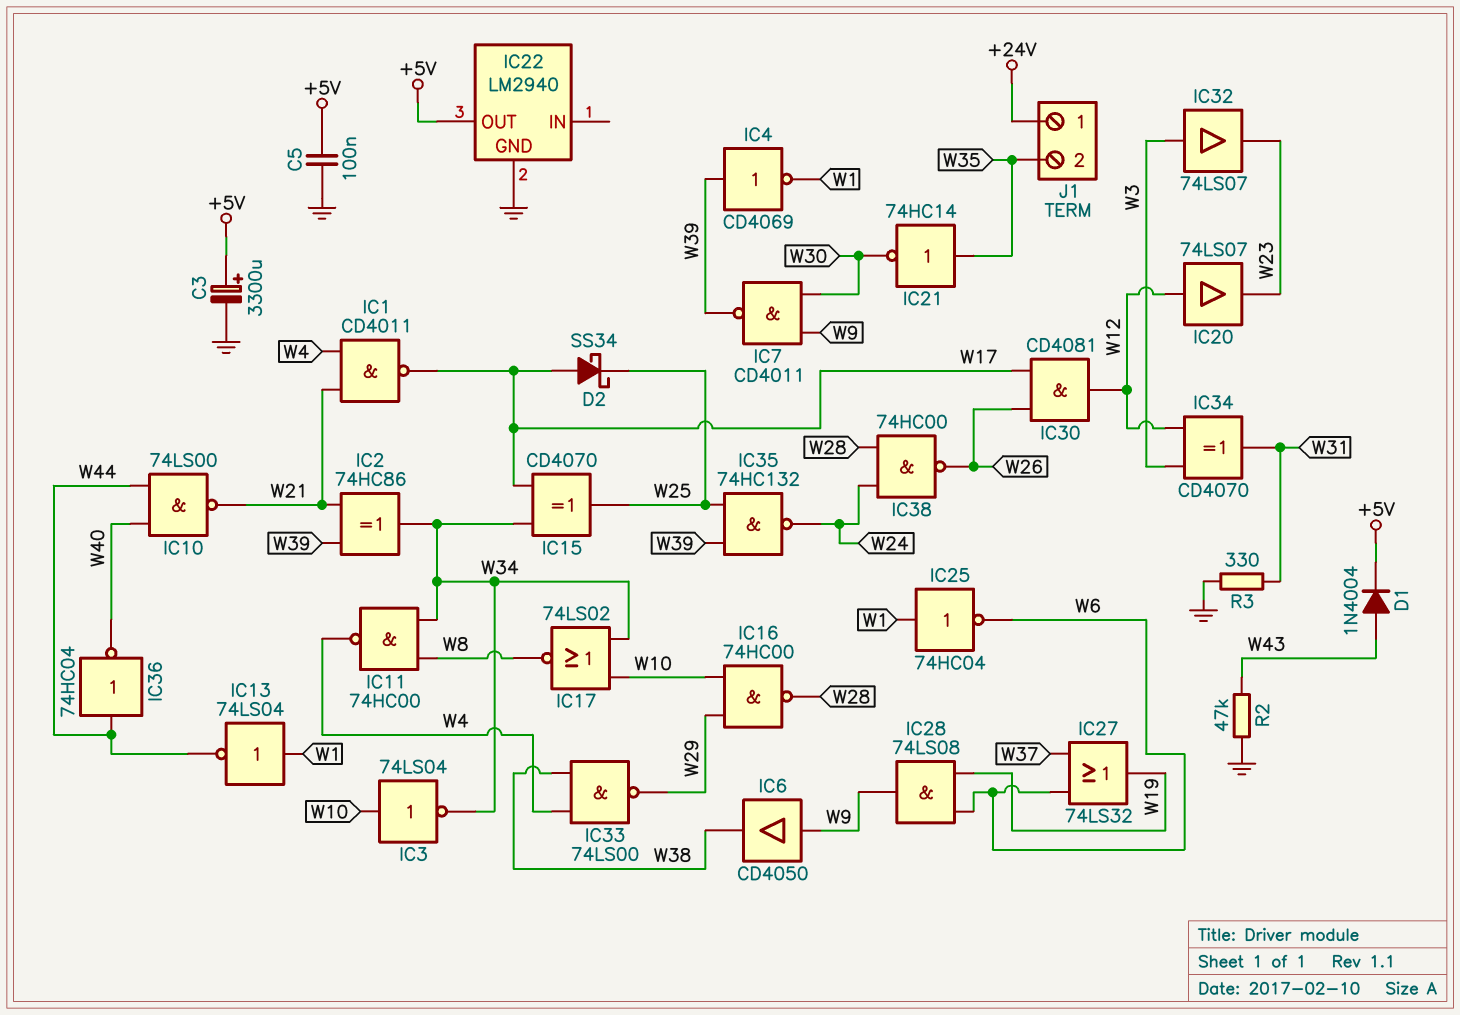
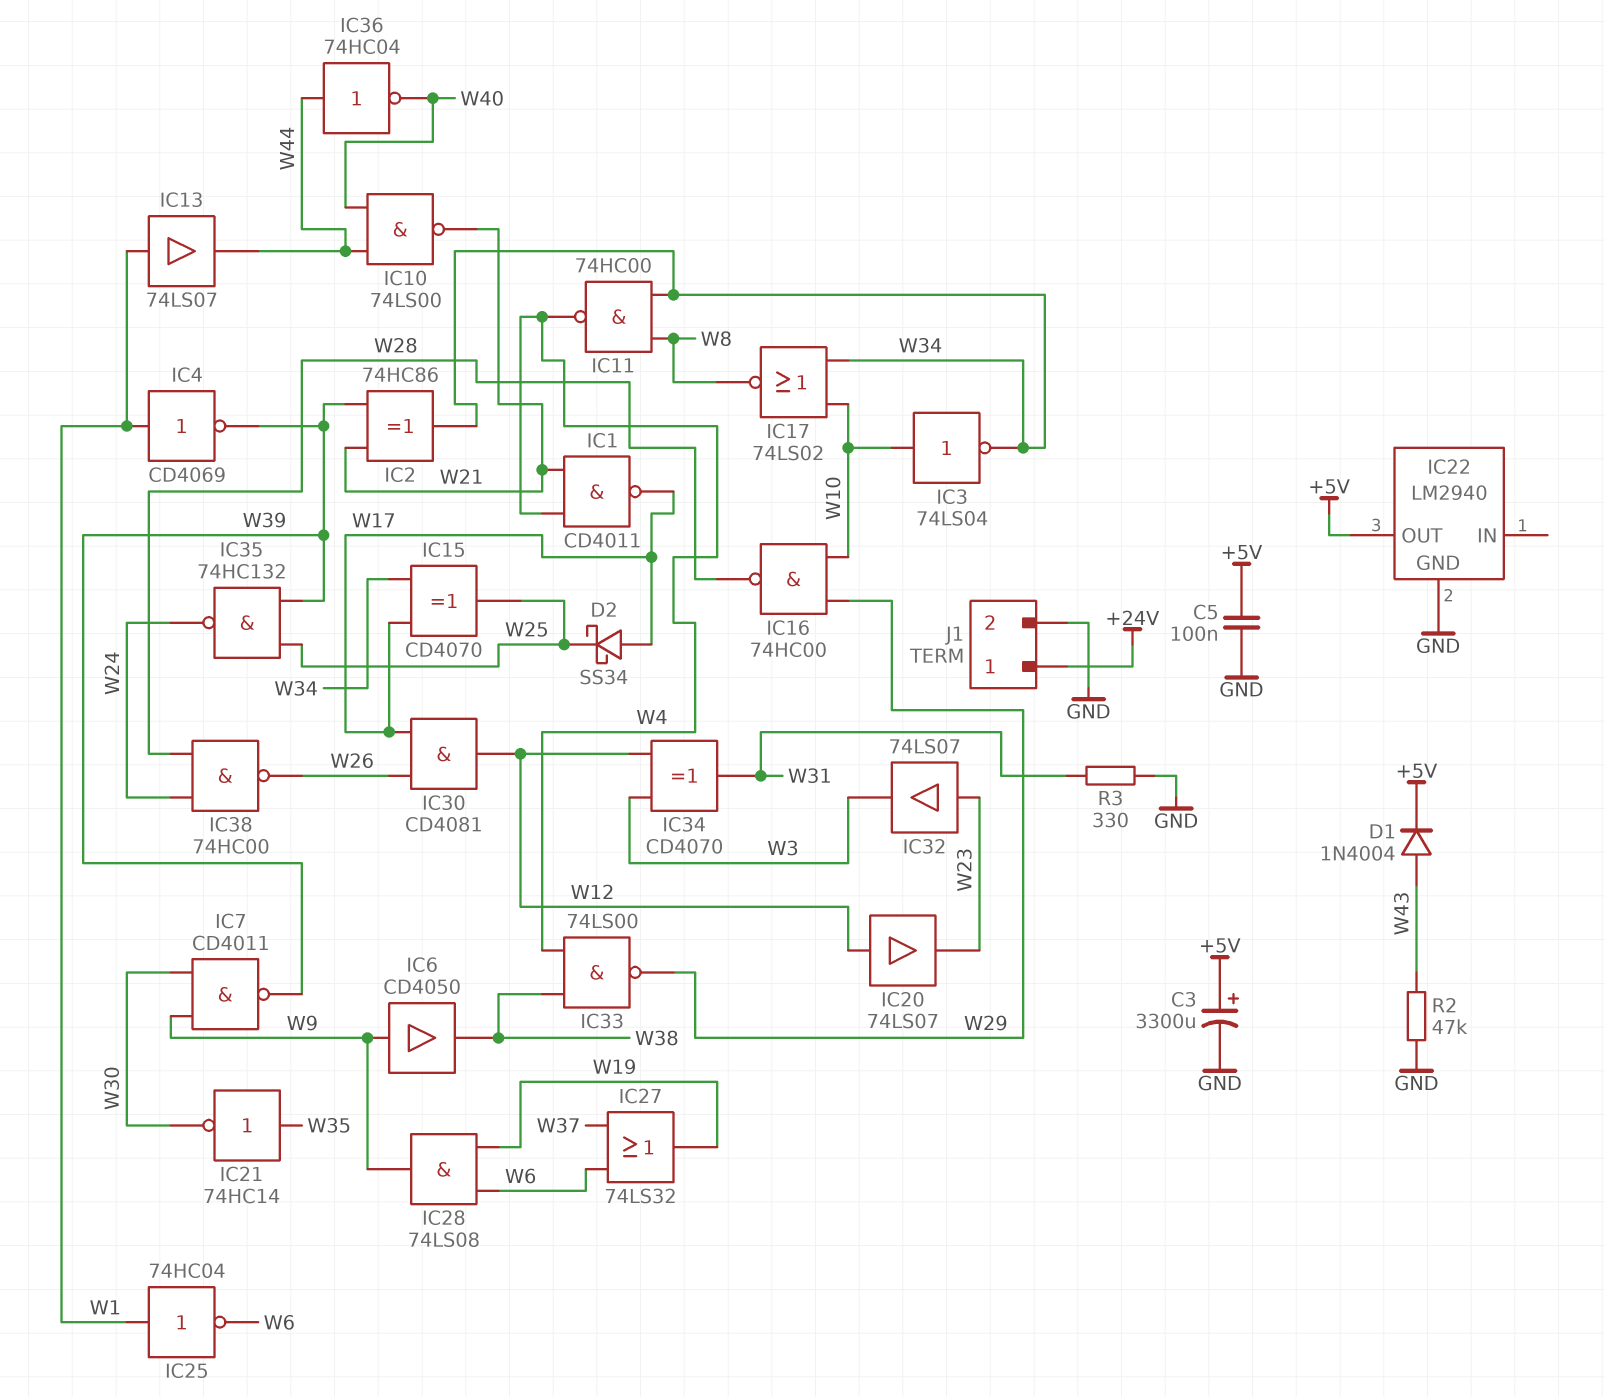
IC4: NOT CD4069 (in W39, out W1) -> NOT CD4069 (in W1, out W39)
IC13: NOT 74LS04 (in W1, out W44) -> buffer 74LS07 (in W1, out W44)
IC32: buffer 74LS07 (in W3, out W23) -> buffer 74LS07 (in W23, out W3)
J1 pin 2: W35 -> GND

